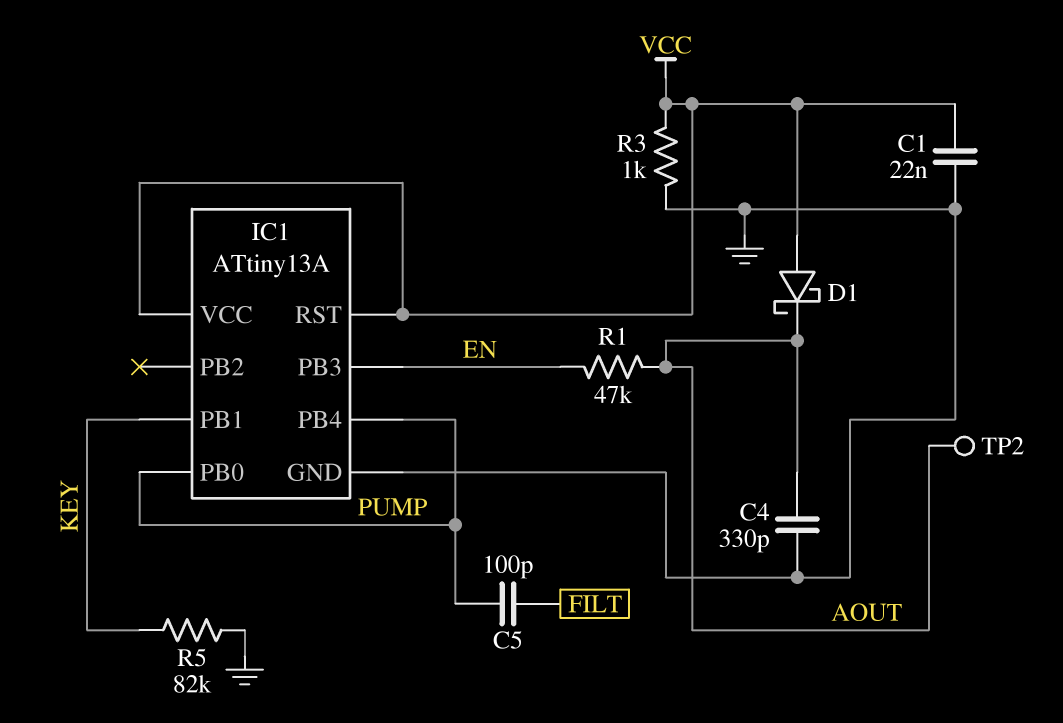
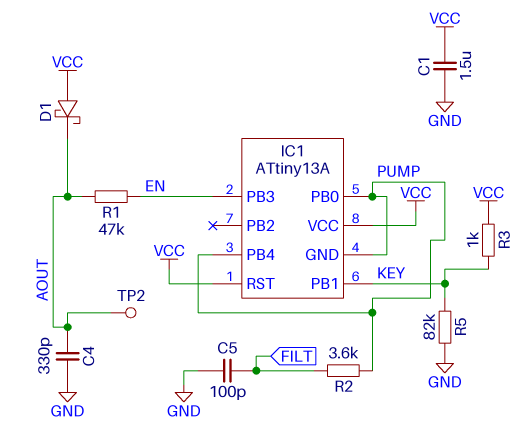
C1: 22nF (GND, VCC) -> 1.5uF (GND, VCC)
C5: 100pF (FILT, PUMP) -> 100pF (FILT, GND)
IC1 pin GND: GND -> PUMP
R2: none -> 3.6k (FILT, PUMP)
R3: 1k (GND, VCC) -> 1k (KEY, VCC)

